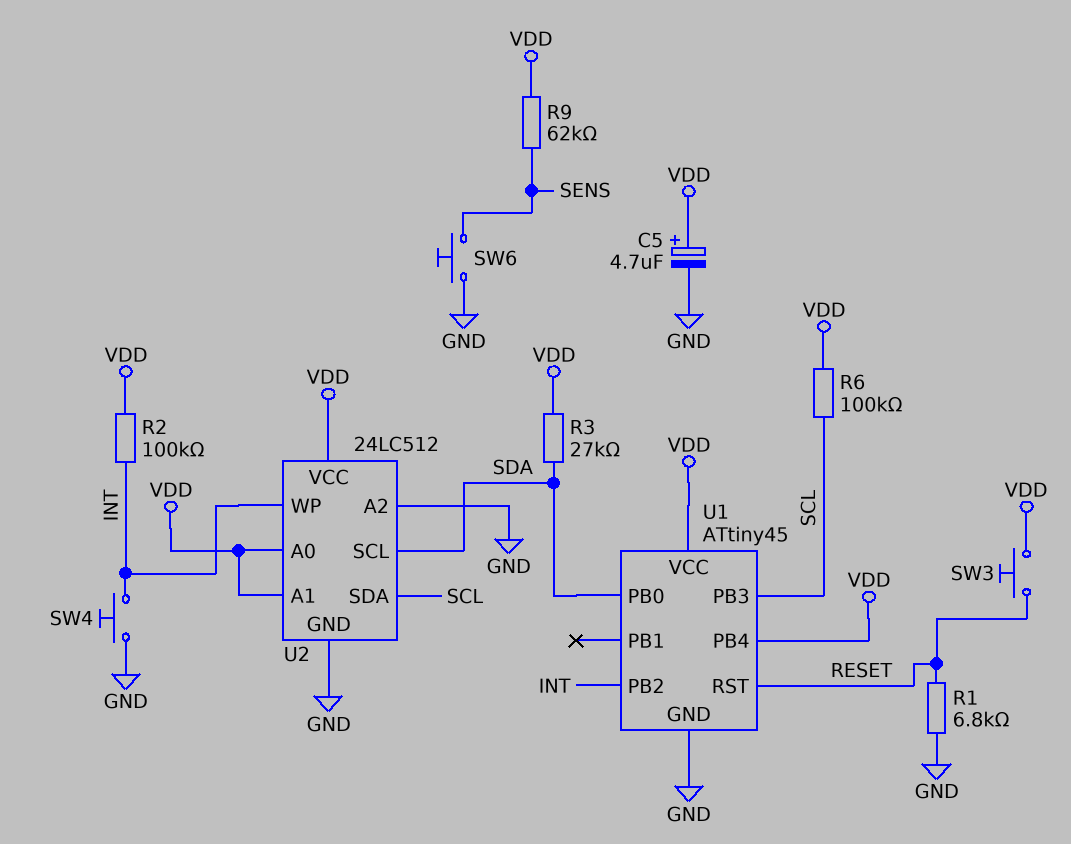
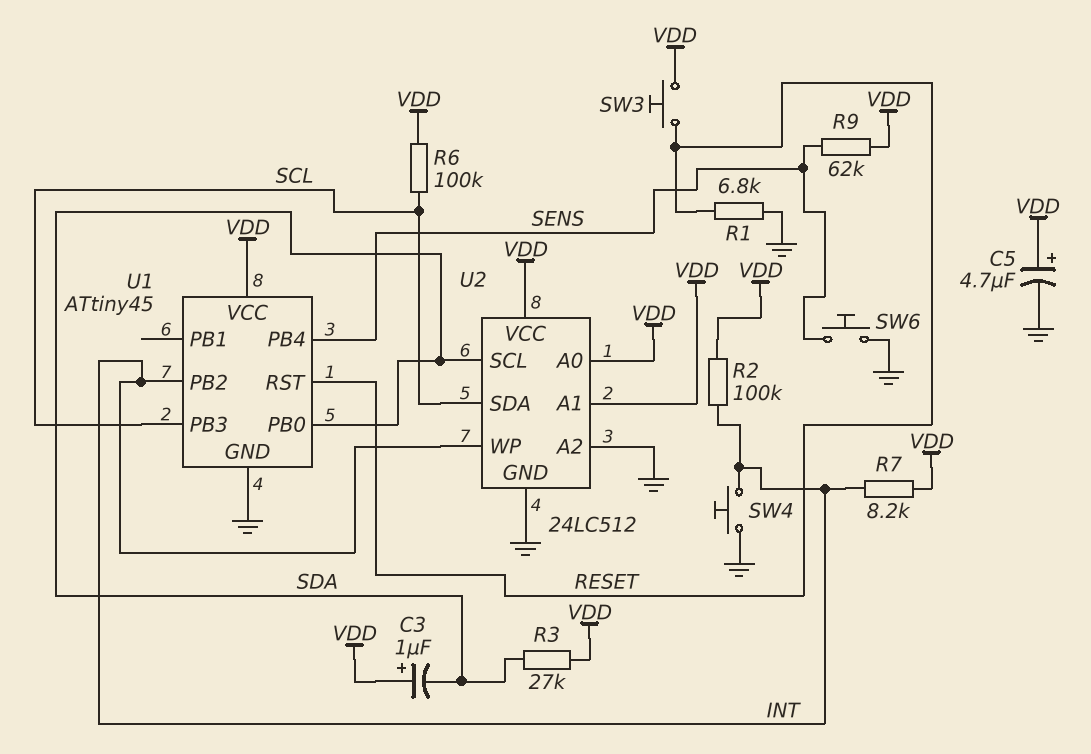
C3: none -> 1uF (plus VDD, minus SDA)
R7: none -> 8.2k (INT, VDD)
U1 pin PB4: VDD -> SENS

